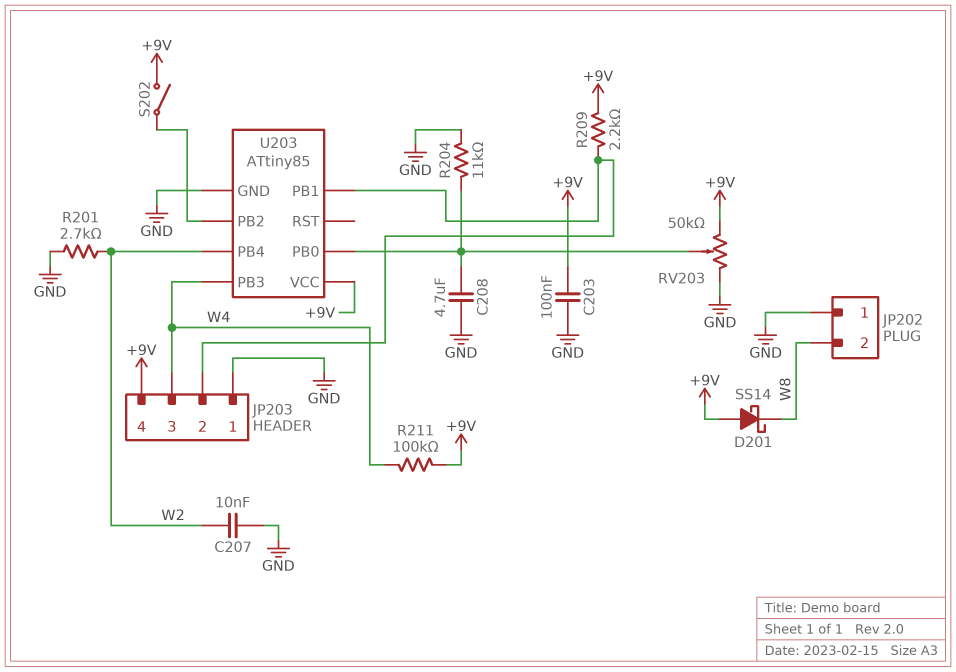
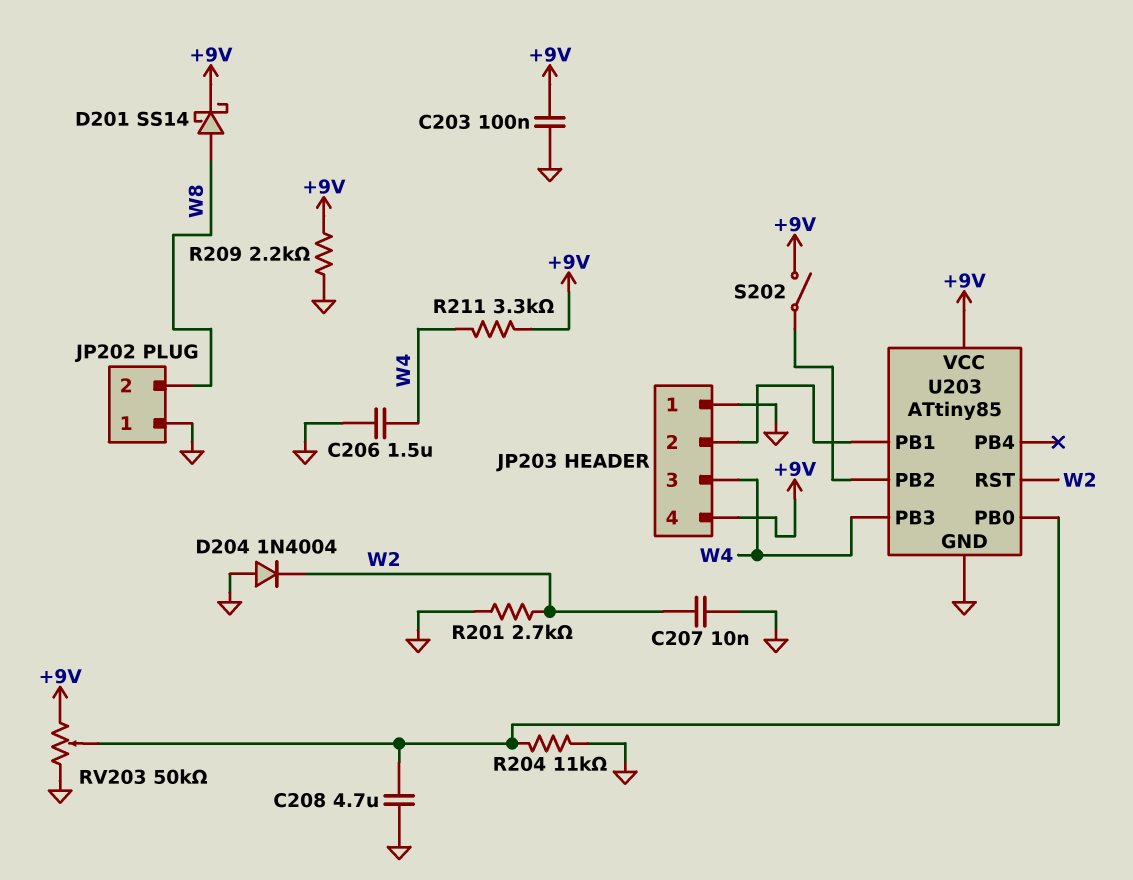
C206: none -> 1.5uF (GND, W4)
D201: schottky SS14 (A +9V, K W8) -> schottky SS14 (A W8, K +9V)
D204: none -> diode 1N4004 (A GND, K W2)
R209: 2.2k (+9V, JP203/2) -> 2.2k (+9V, GND)
R211: 100k (+9V, W4) -> 3.3k (+9V, W4)
U203 pin PB4: W2 -> none
U203 pin RST: none -> W2

